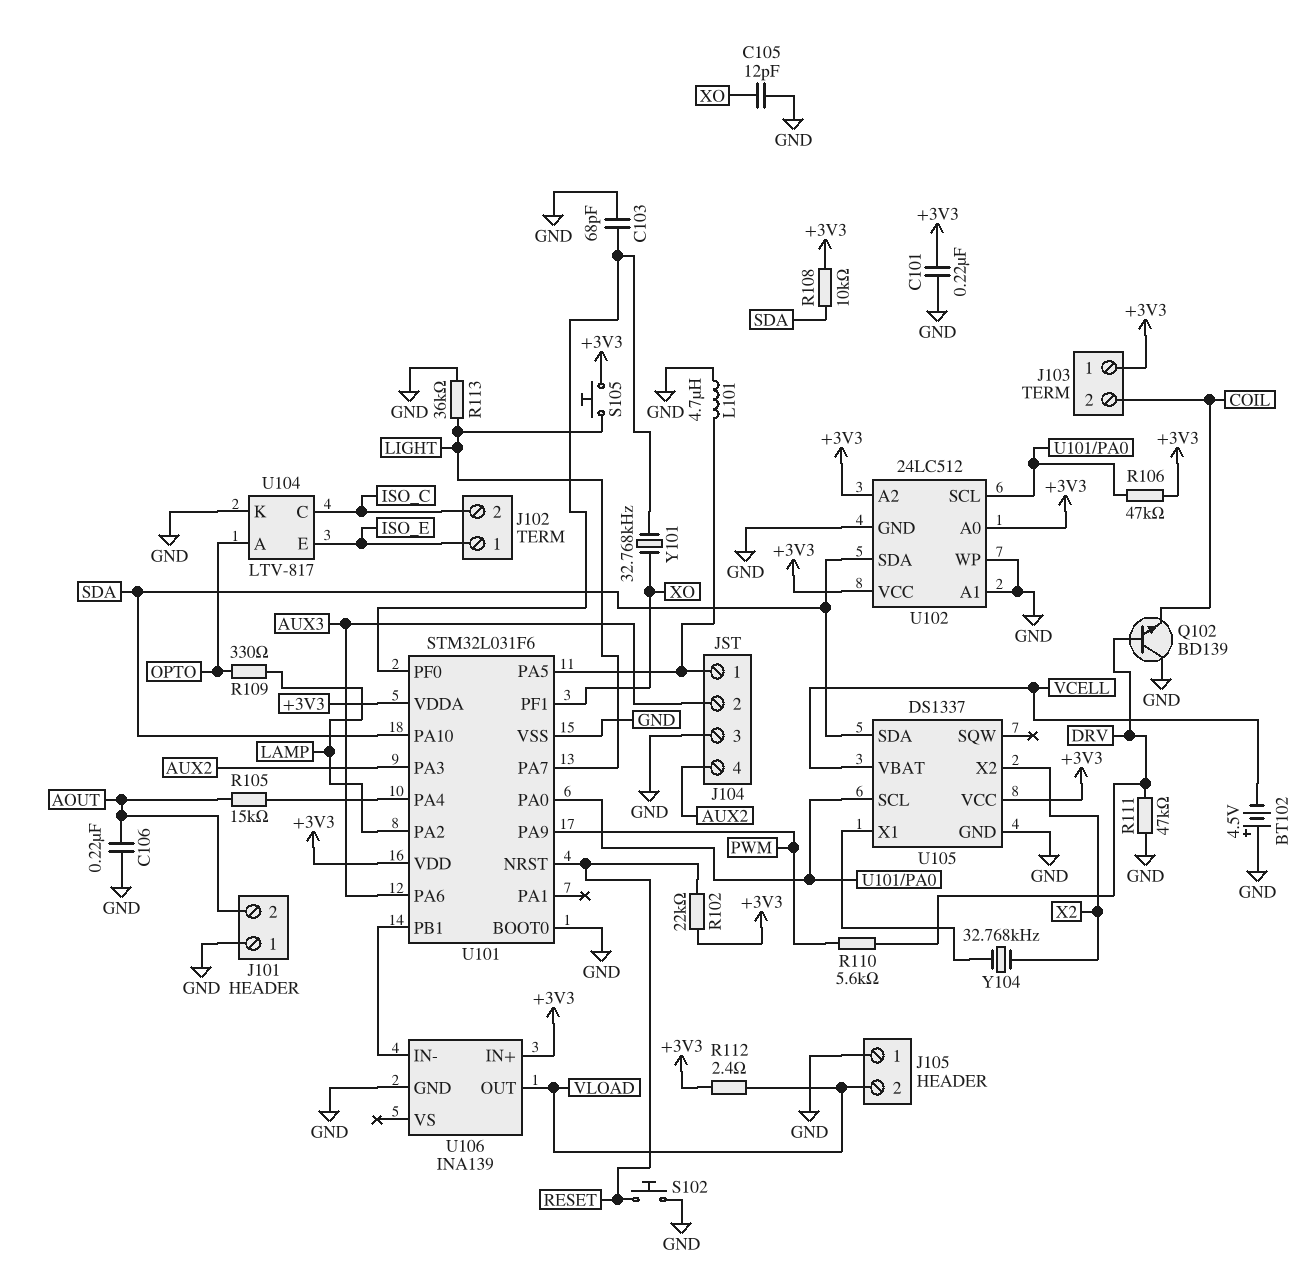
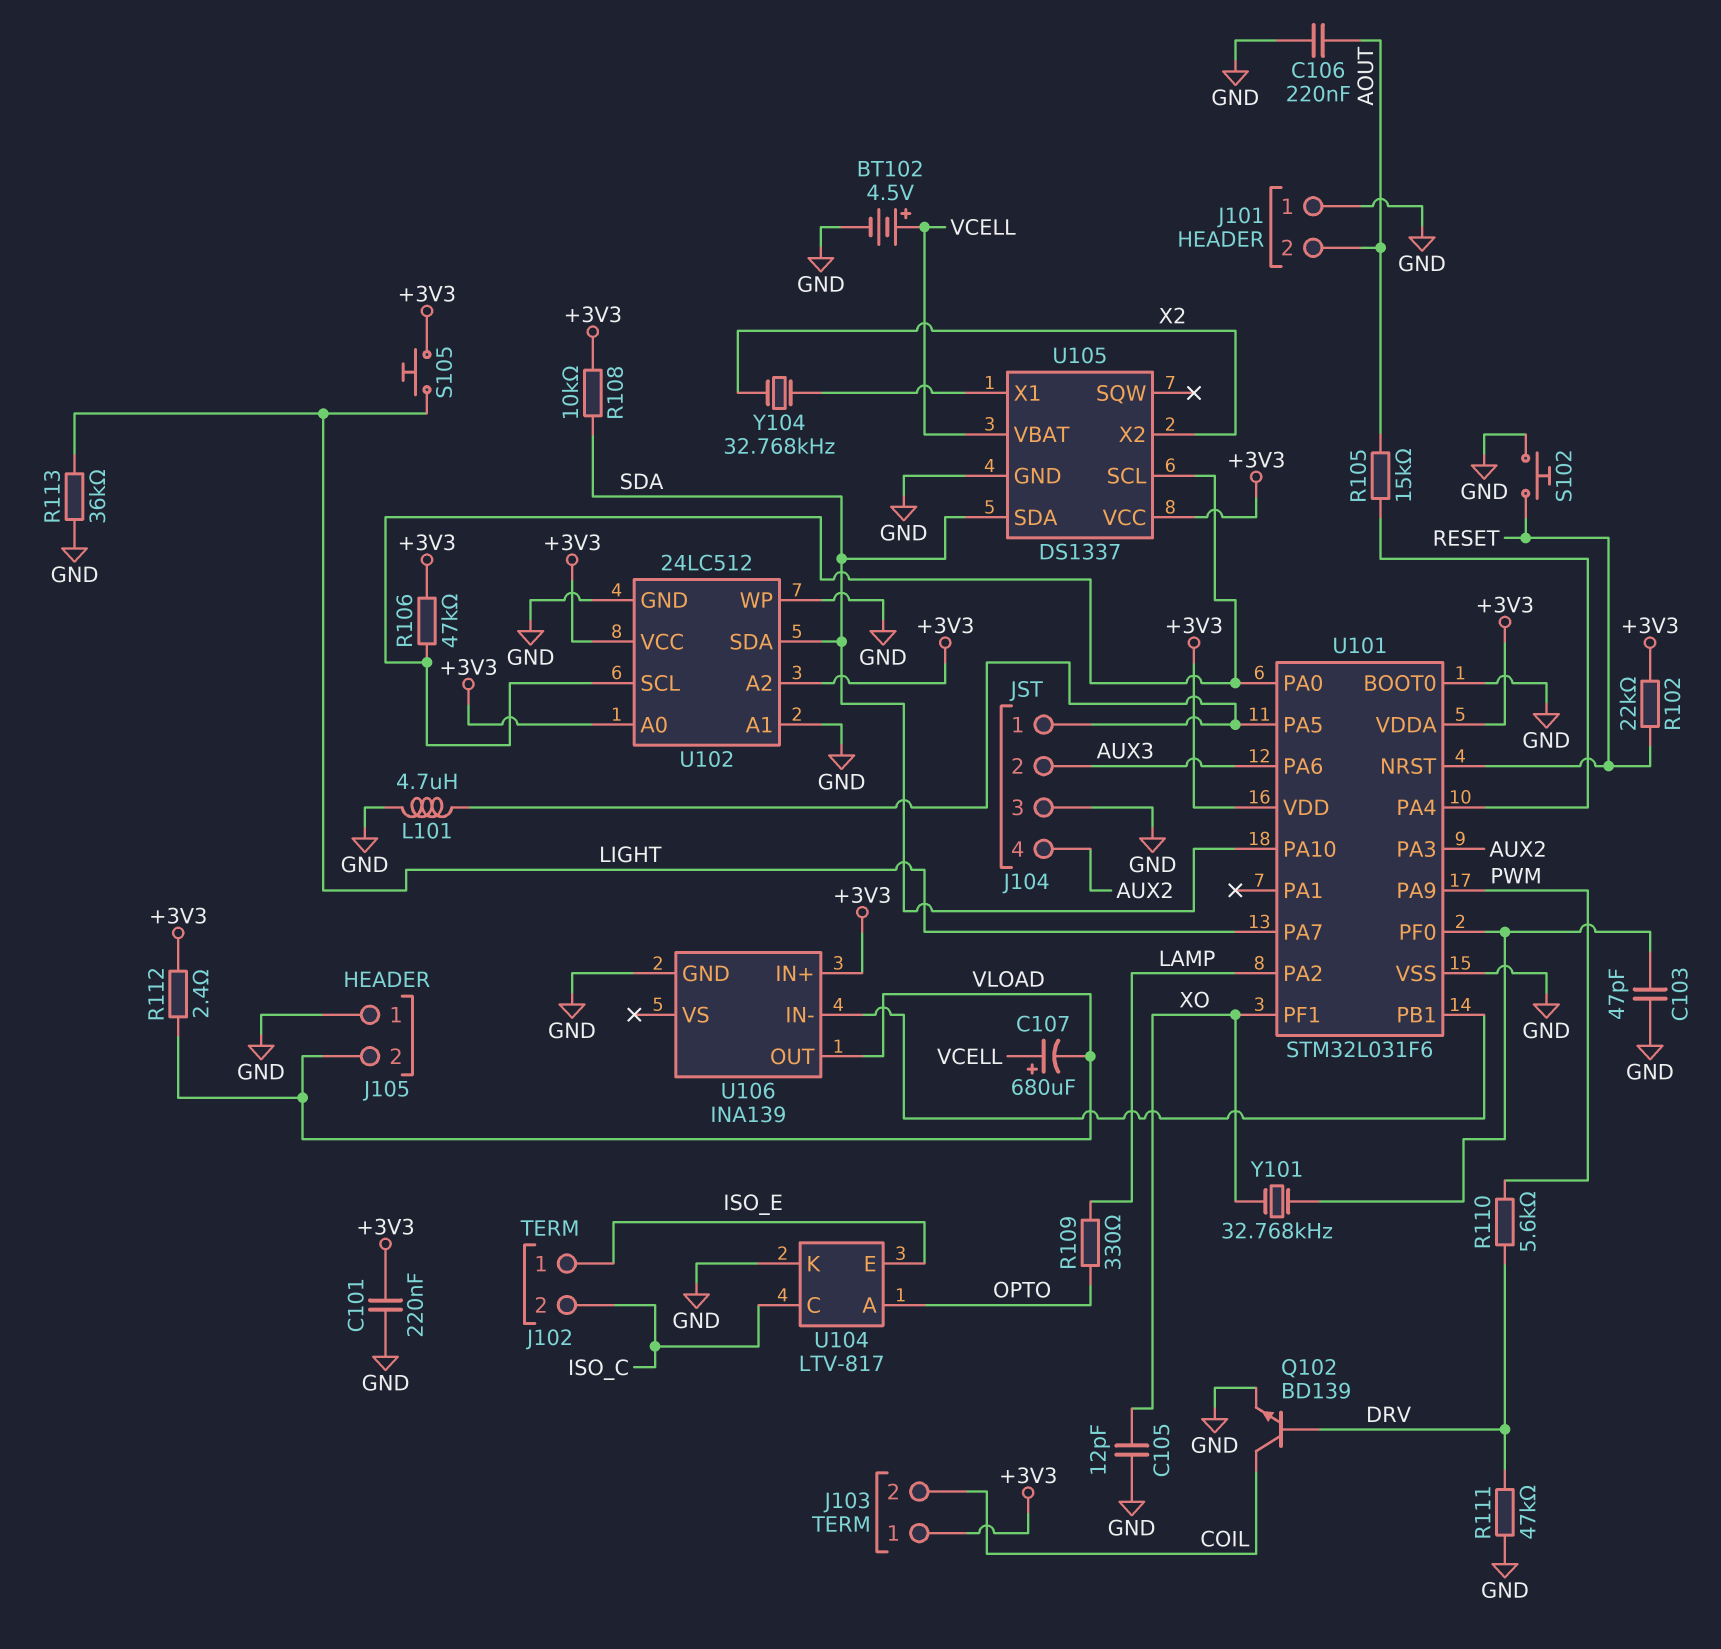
BT102: 4.5V (plus GND, minus VCELL) -> 4.5V (plus VCELL, minus GND)
C103: 68pF (GND, U101/PF0) -> 47pF (GND, U101/PF0)
C107: none -> 680uF (plus VCELL, minus VLOAD)
Q102: NPN BD139 (B DRV, C GND, E COIL) -> NPN BD139 (B DRV, C COIL, E GND)

